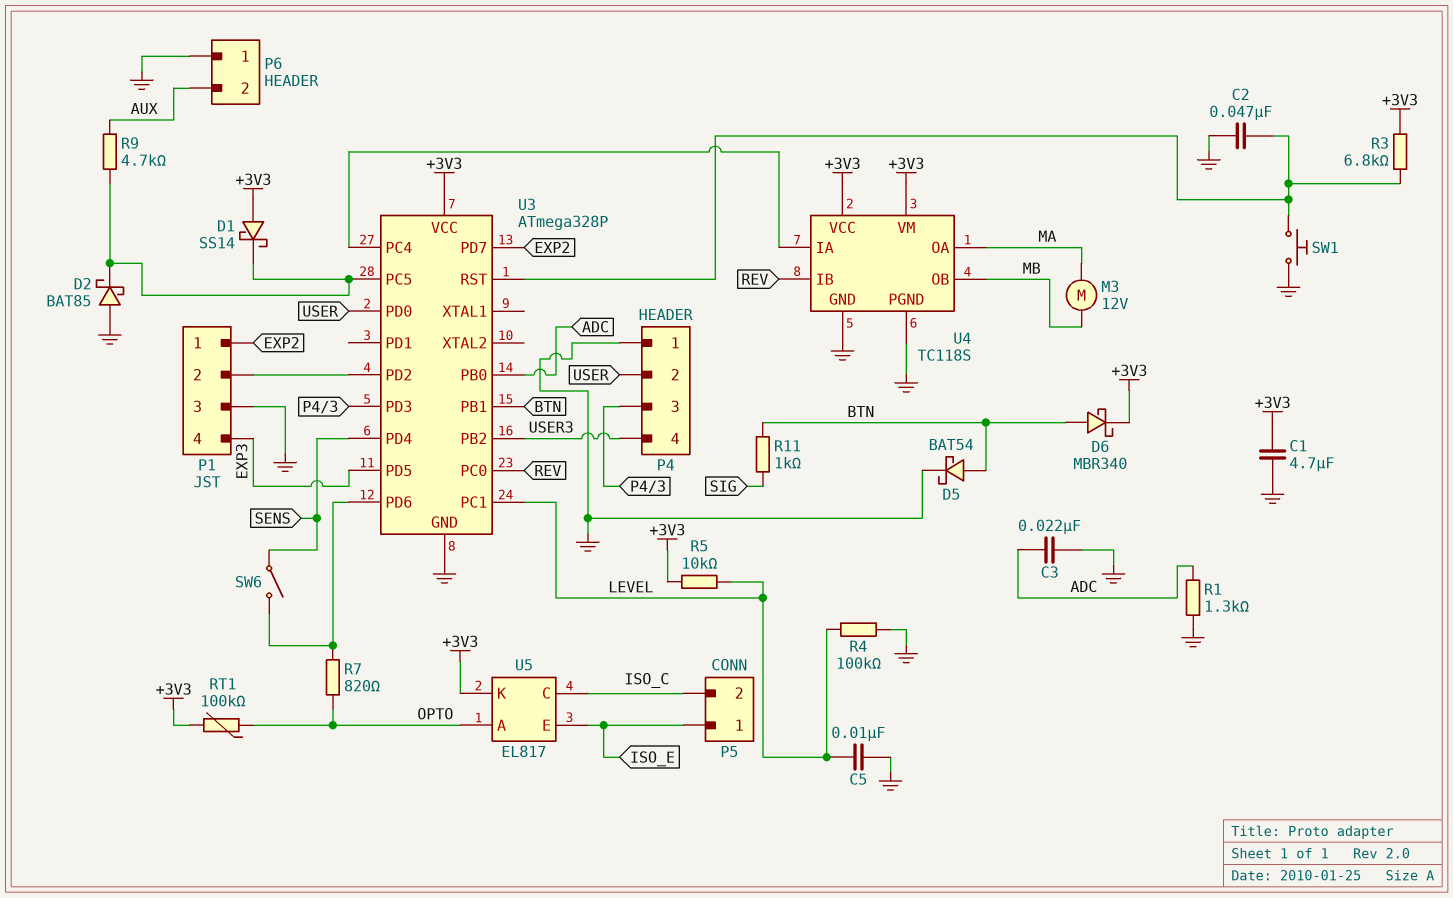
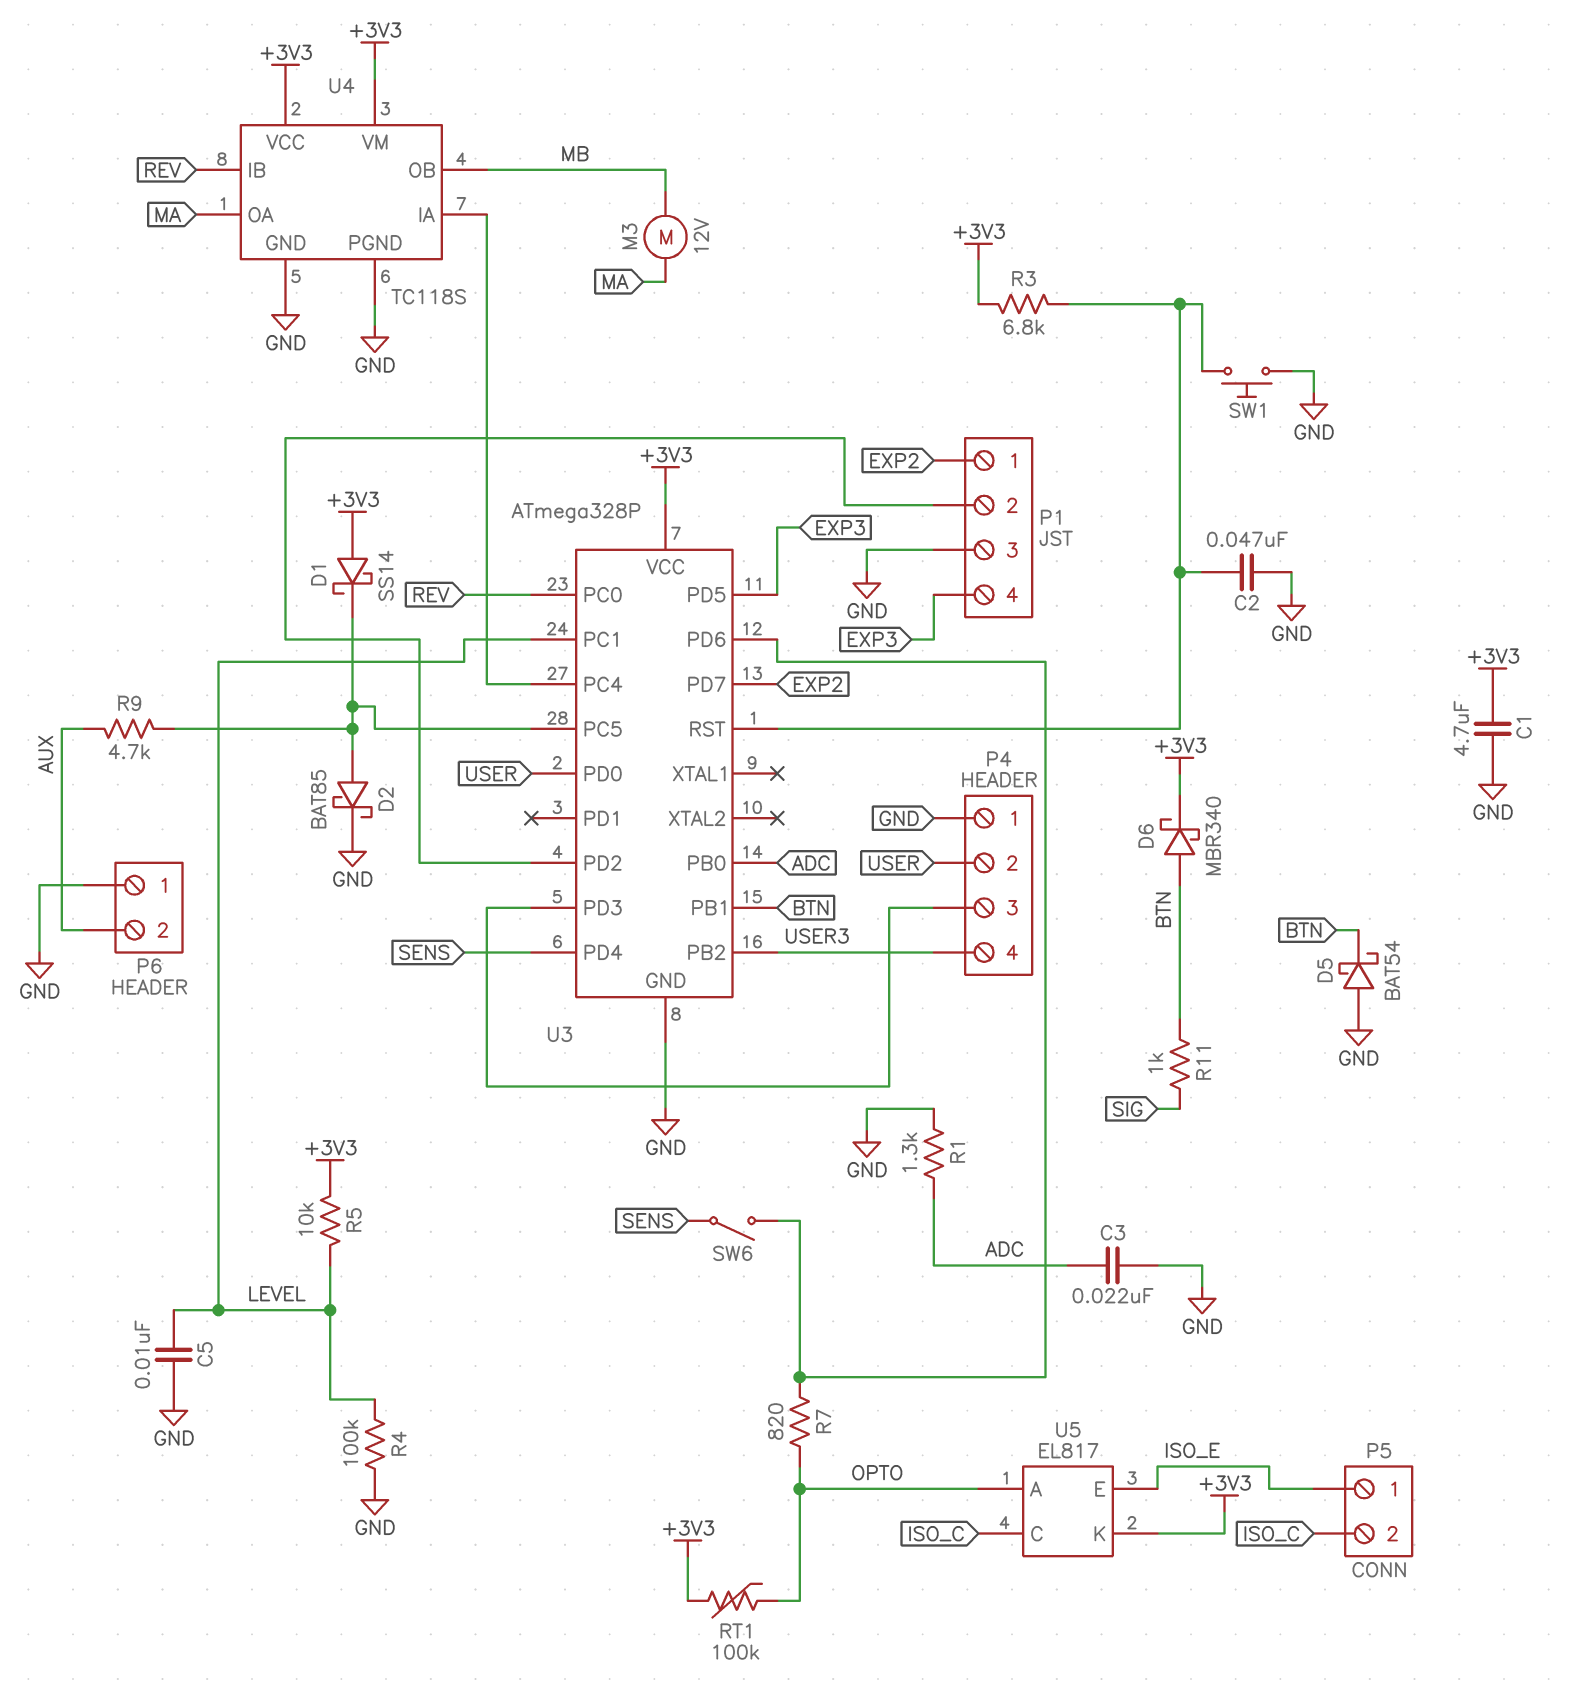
D2: schottky BAT85 (A GND, K U3/PC5) -> schottky BAT85 (A U3/PC5, K GND)
D5: schottky BAT54 (A BTN, K GND) -> schottky BAT54 (A GND, K BTN)

